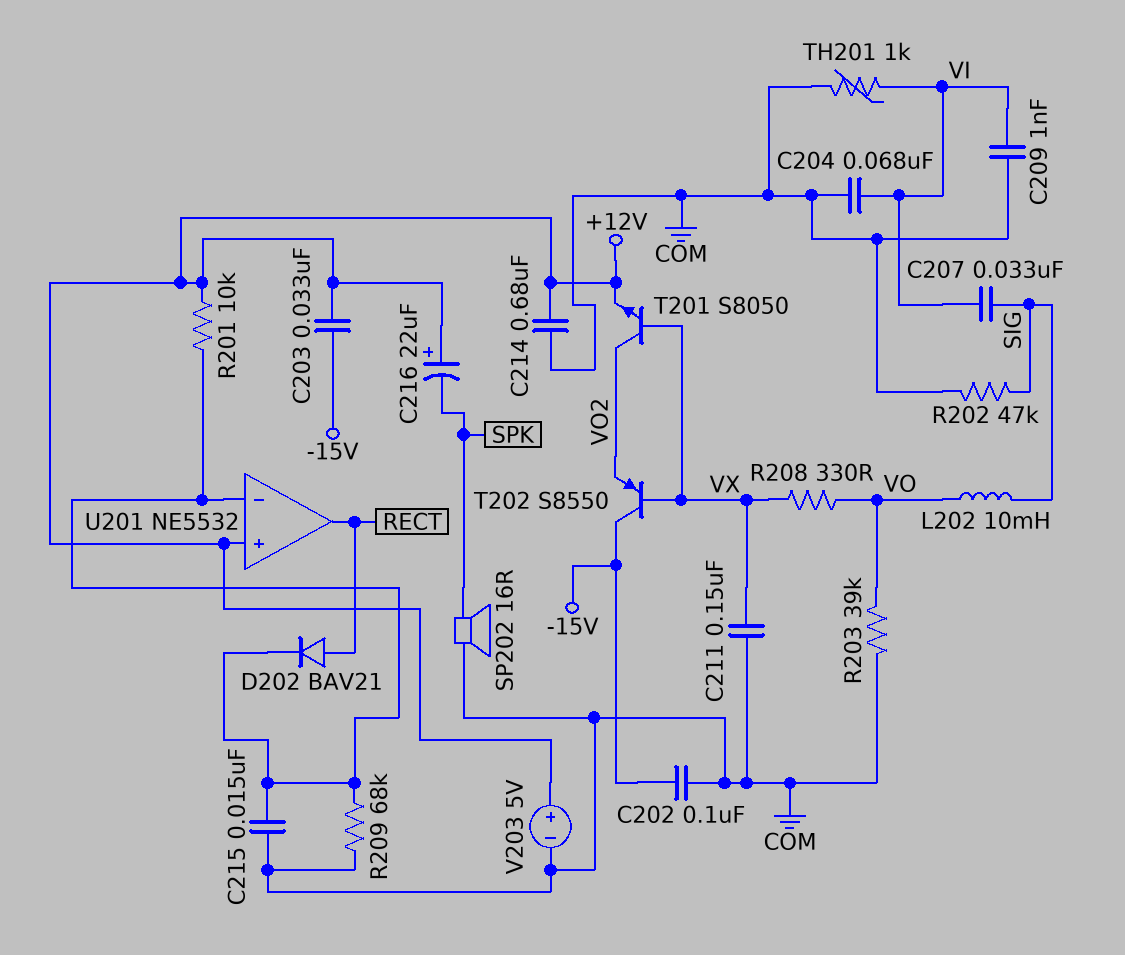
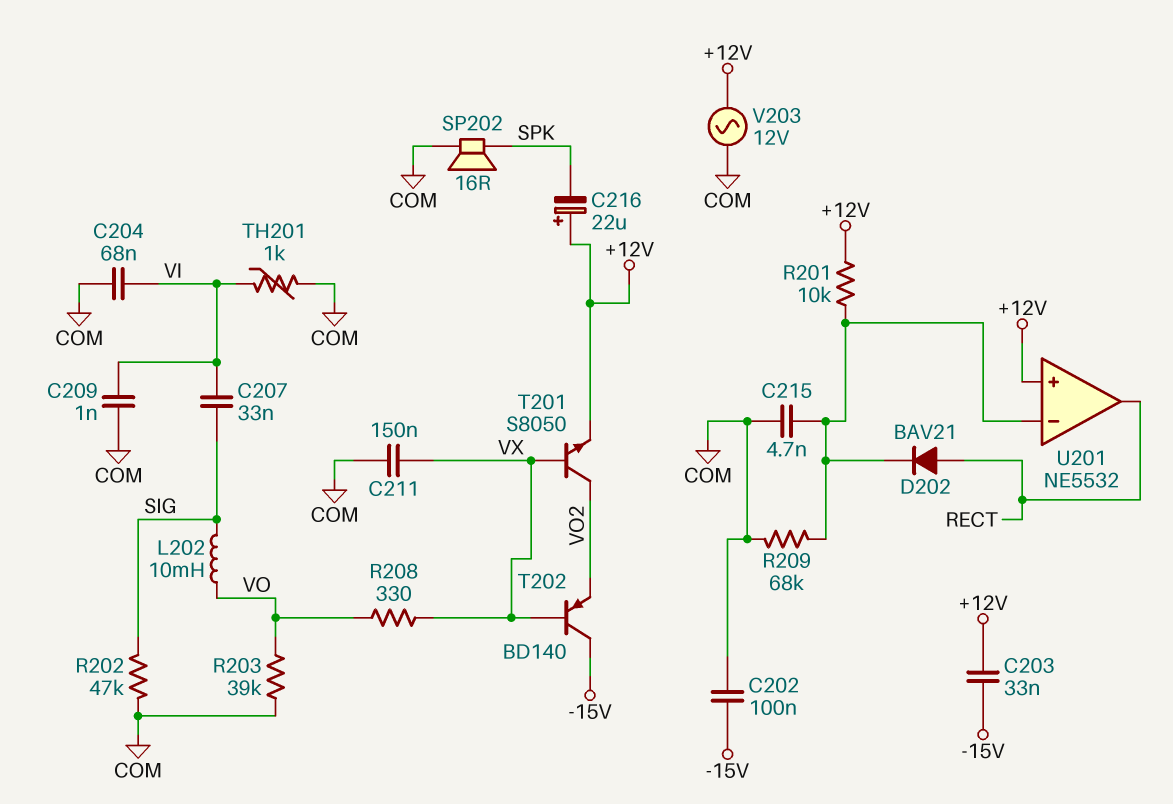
C214: 680nF (+12V, COM) -> none
C215: 15nF (COM, U201/in-) -> 4.7nF (COM, U201/in-)
T202: PNP S8550 (B VX, C -15V, E VO2) -> PNP BD140 (B VX, C -15V, E VO2)
V203: 5V (plus +12V, minus COM) -> AC 12V (+12V, COM)

